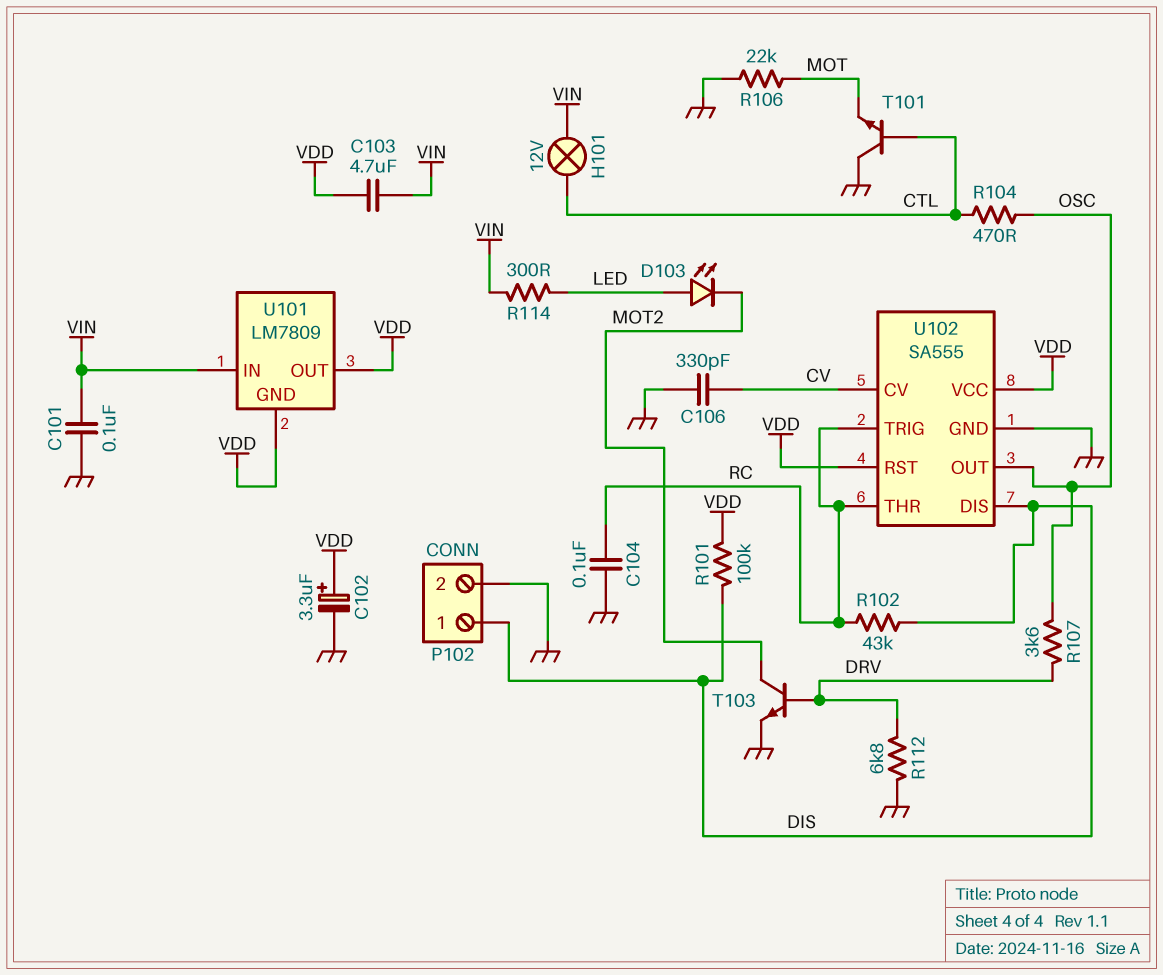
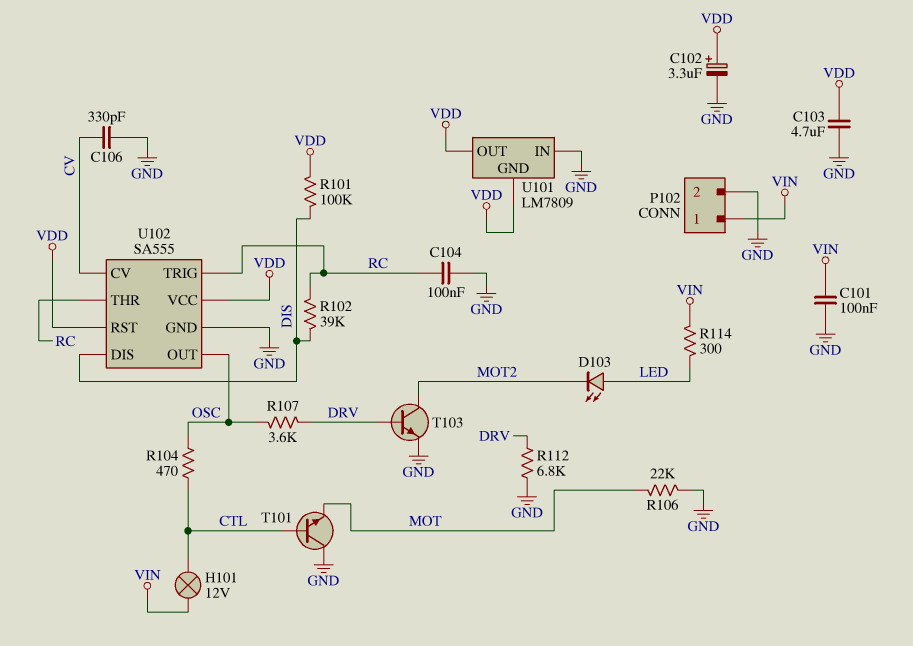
C103: 4.7uF (VDD, VIN) -> 4.7uF (GND, VDD)
P102 pin 1: DIS -> VIN
R102: 43k (DIS, RC) -> 39k (DIS, RC)
U101 pin IN: VIN -> GND

